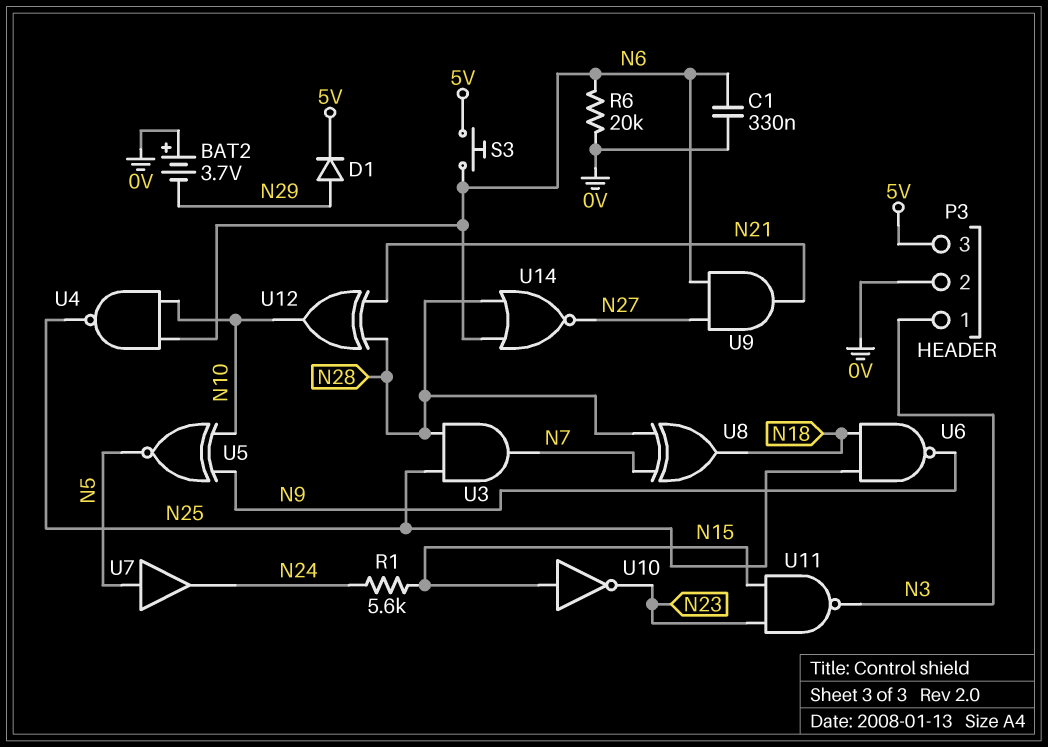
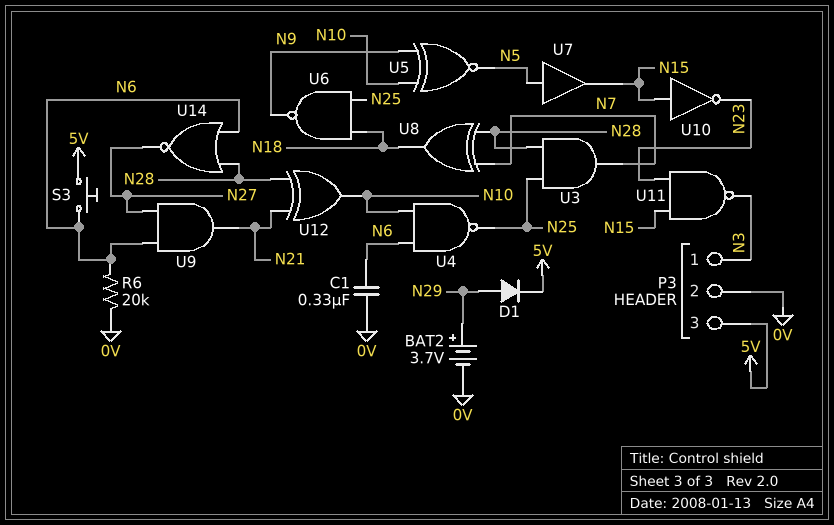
BAT2: 3.7V (plus 0V, minus N29) -> 3.7V (plus N29, minus 0V)
R1: 5.6k (N15, N24) -> none
U7: buffer (in N5, out N24) -> buffer (in N5, out N15)

